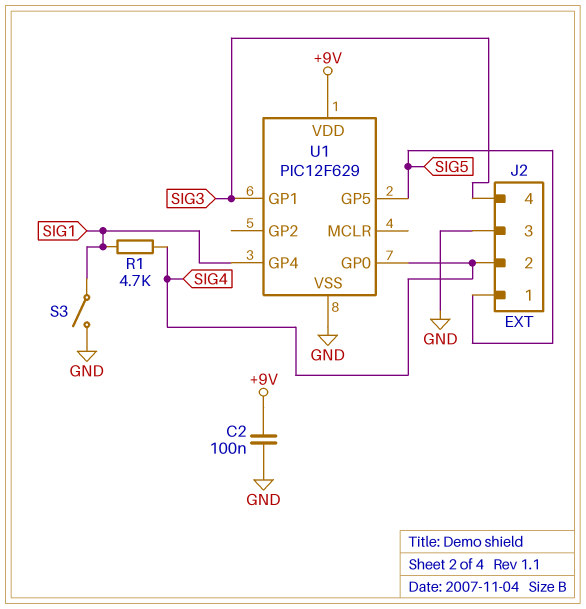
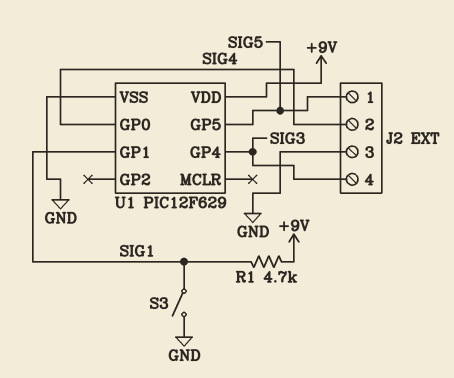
C2: 100nF (+9V, GND) -> none
R1: 4.7k (SIG1, SIG4) -> 4.7k (+9V, SIG1)
U1 pin GP1: SIG3 -> SIG1
U1 pin GP4: SIG1 -> SIG3

